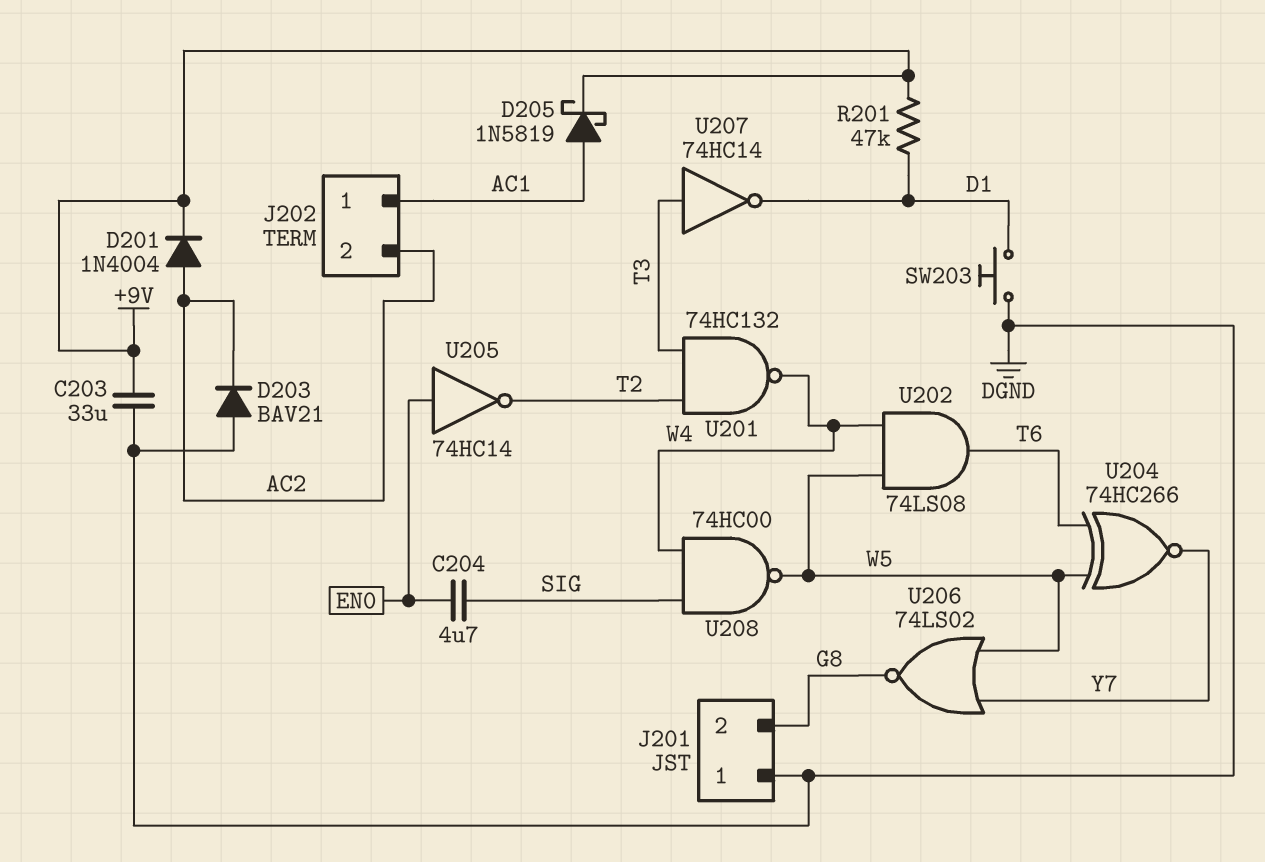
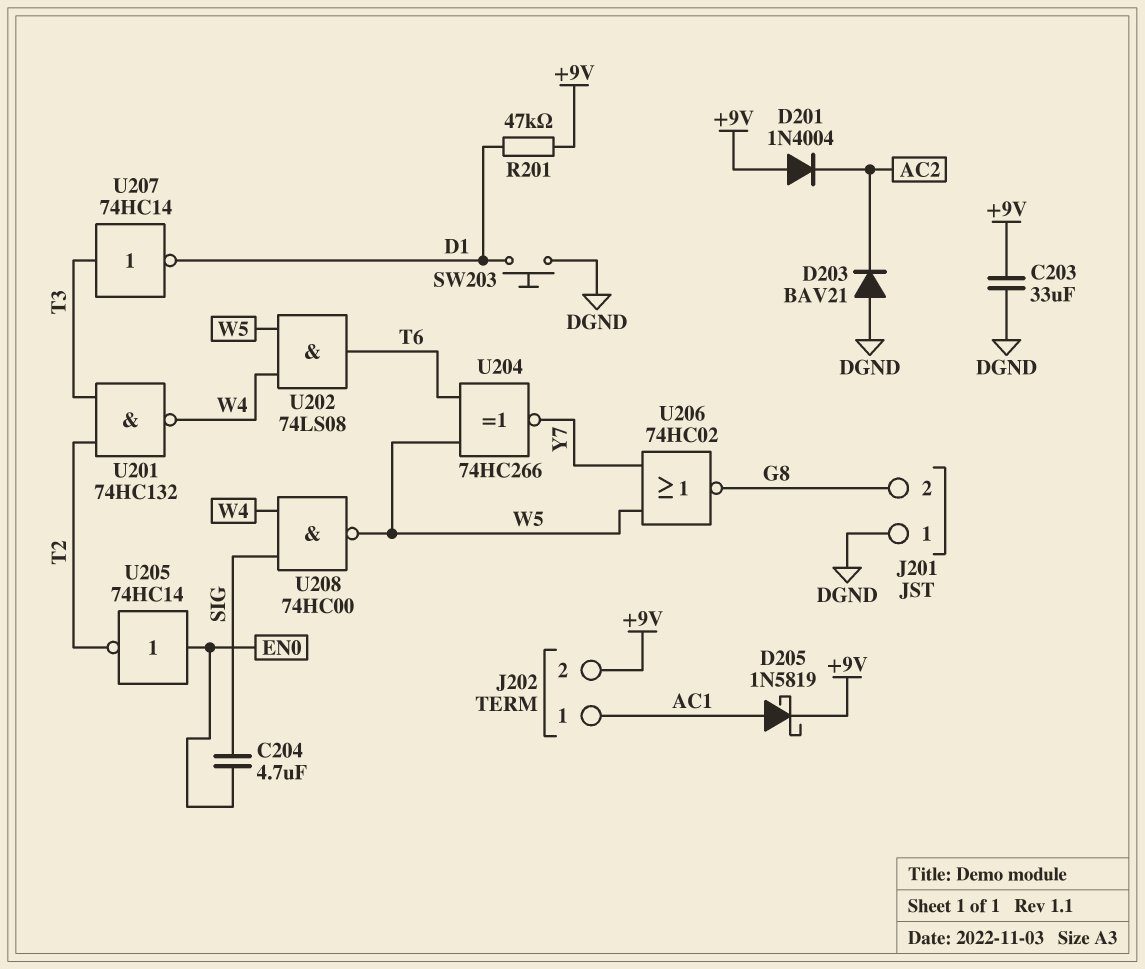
D201: diode 1N4004 (A AC2, K +9V) -> diode 1N4004 (A +9V, K AC2)
J202 pin 2: AC2 -> +9V
U206: NOR 74LS02 (in W5, in Y7, out G8) -> NOR 74HC02 (in W5, in Y7, out G8)

